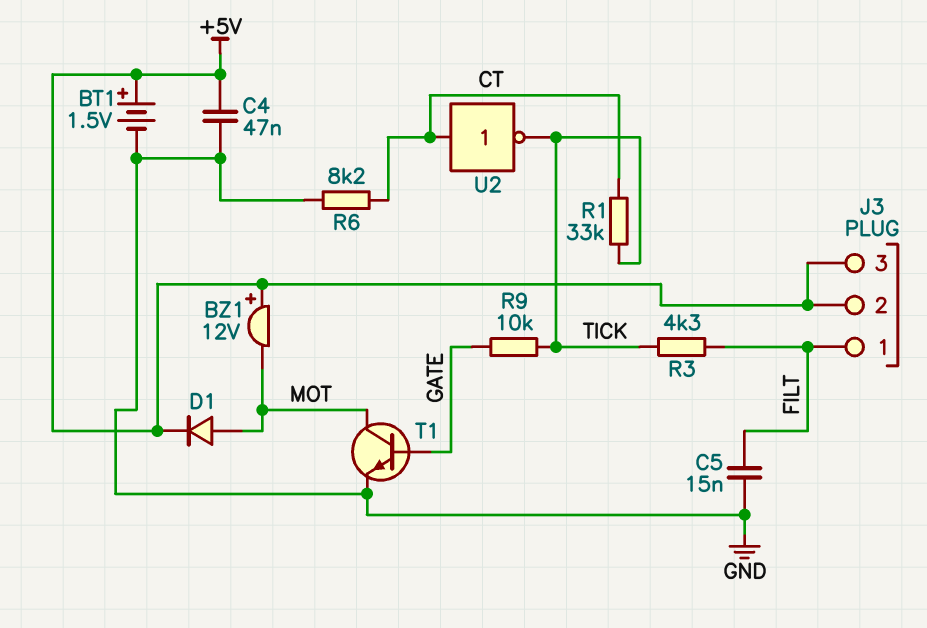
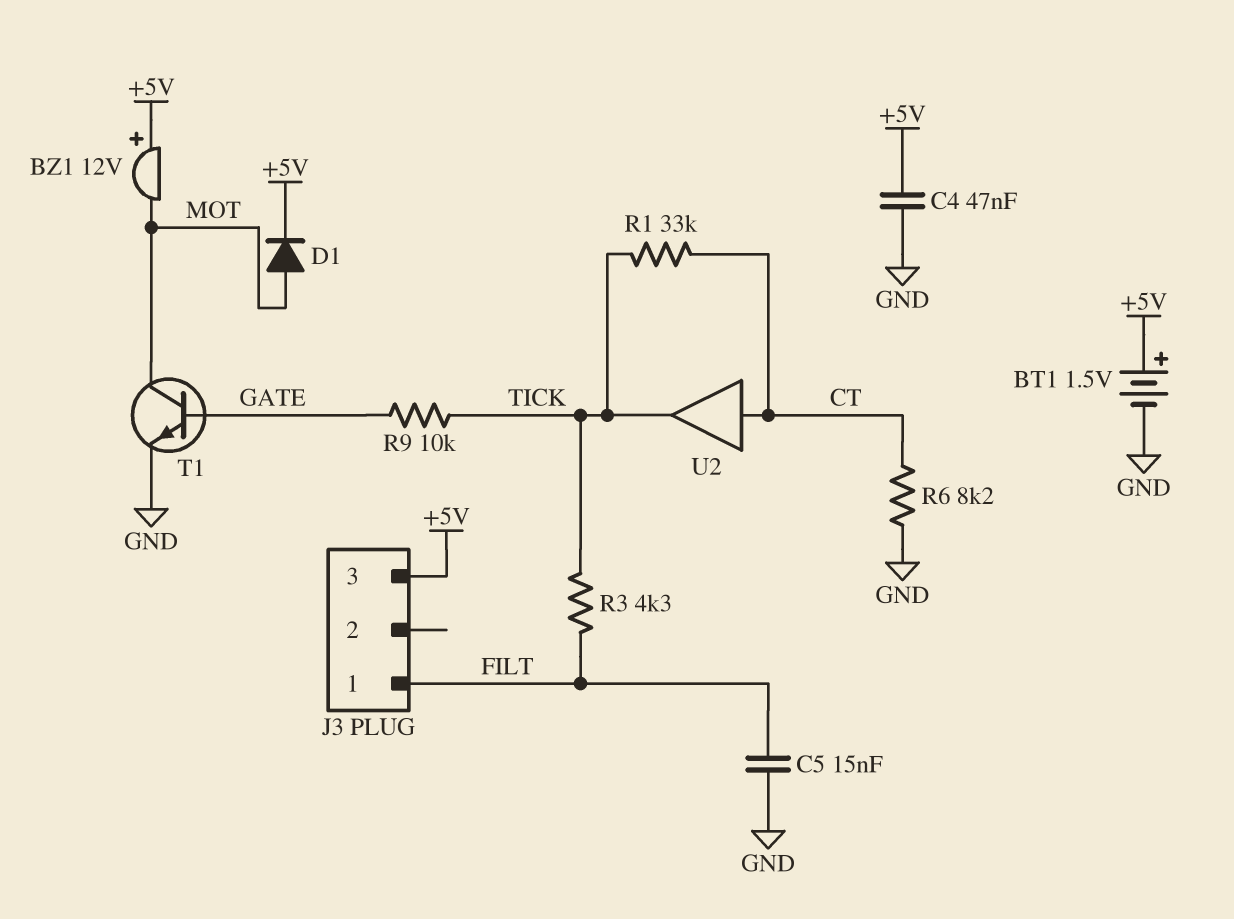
J3 pin 2: +5V -> none
U2: NOT (in CT, out TICK) -> buffer (in CT, out TICK)

